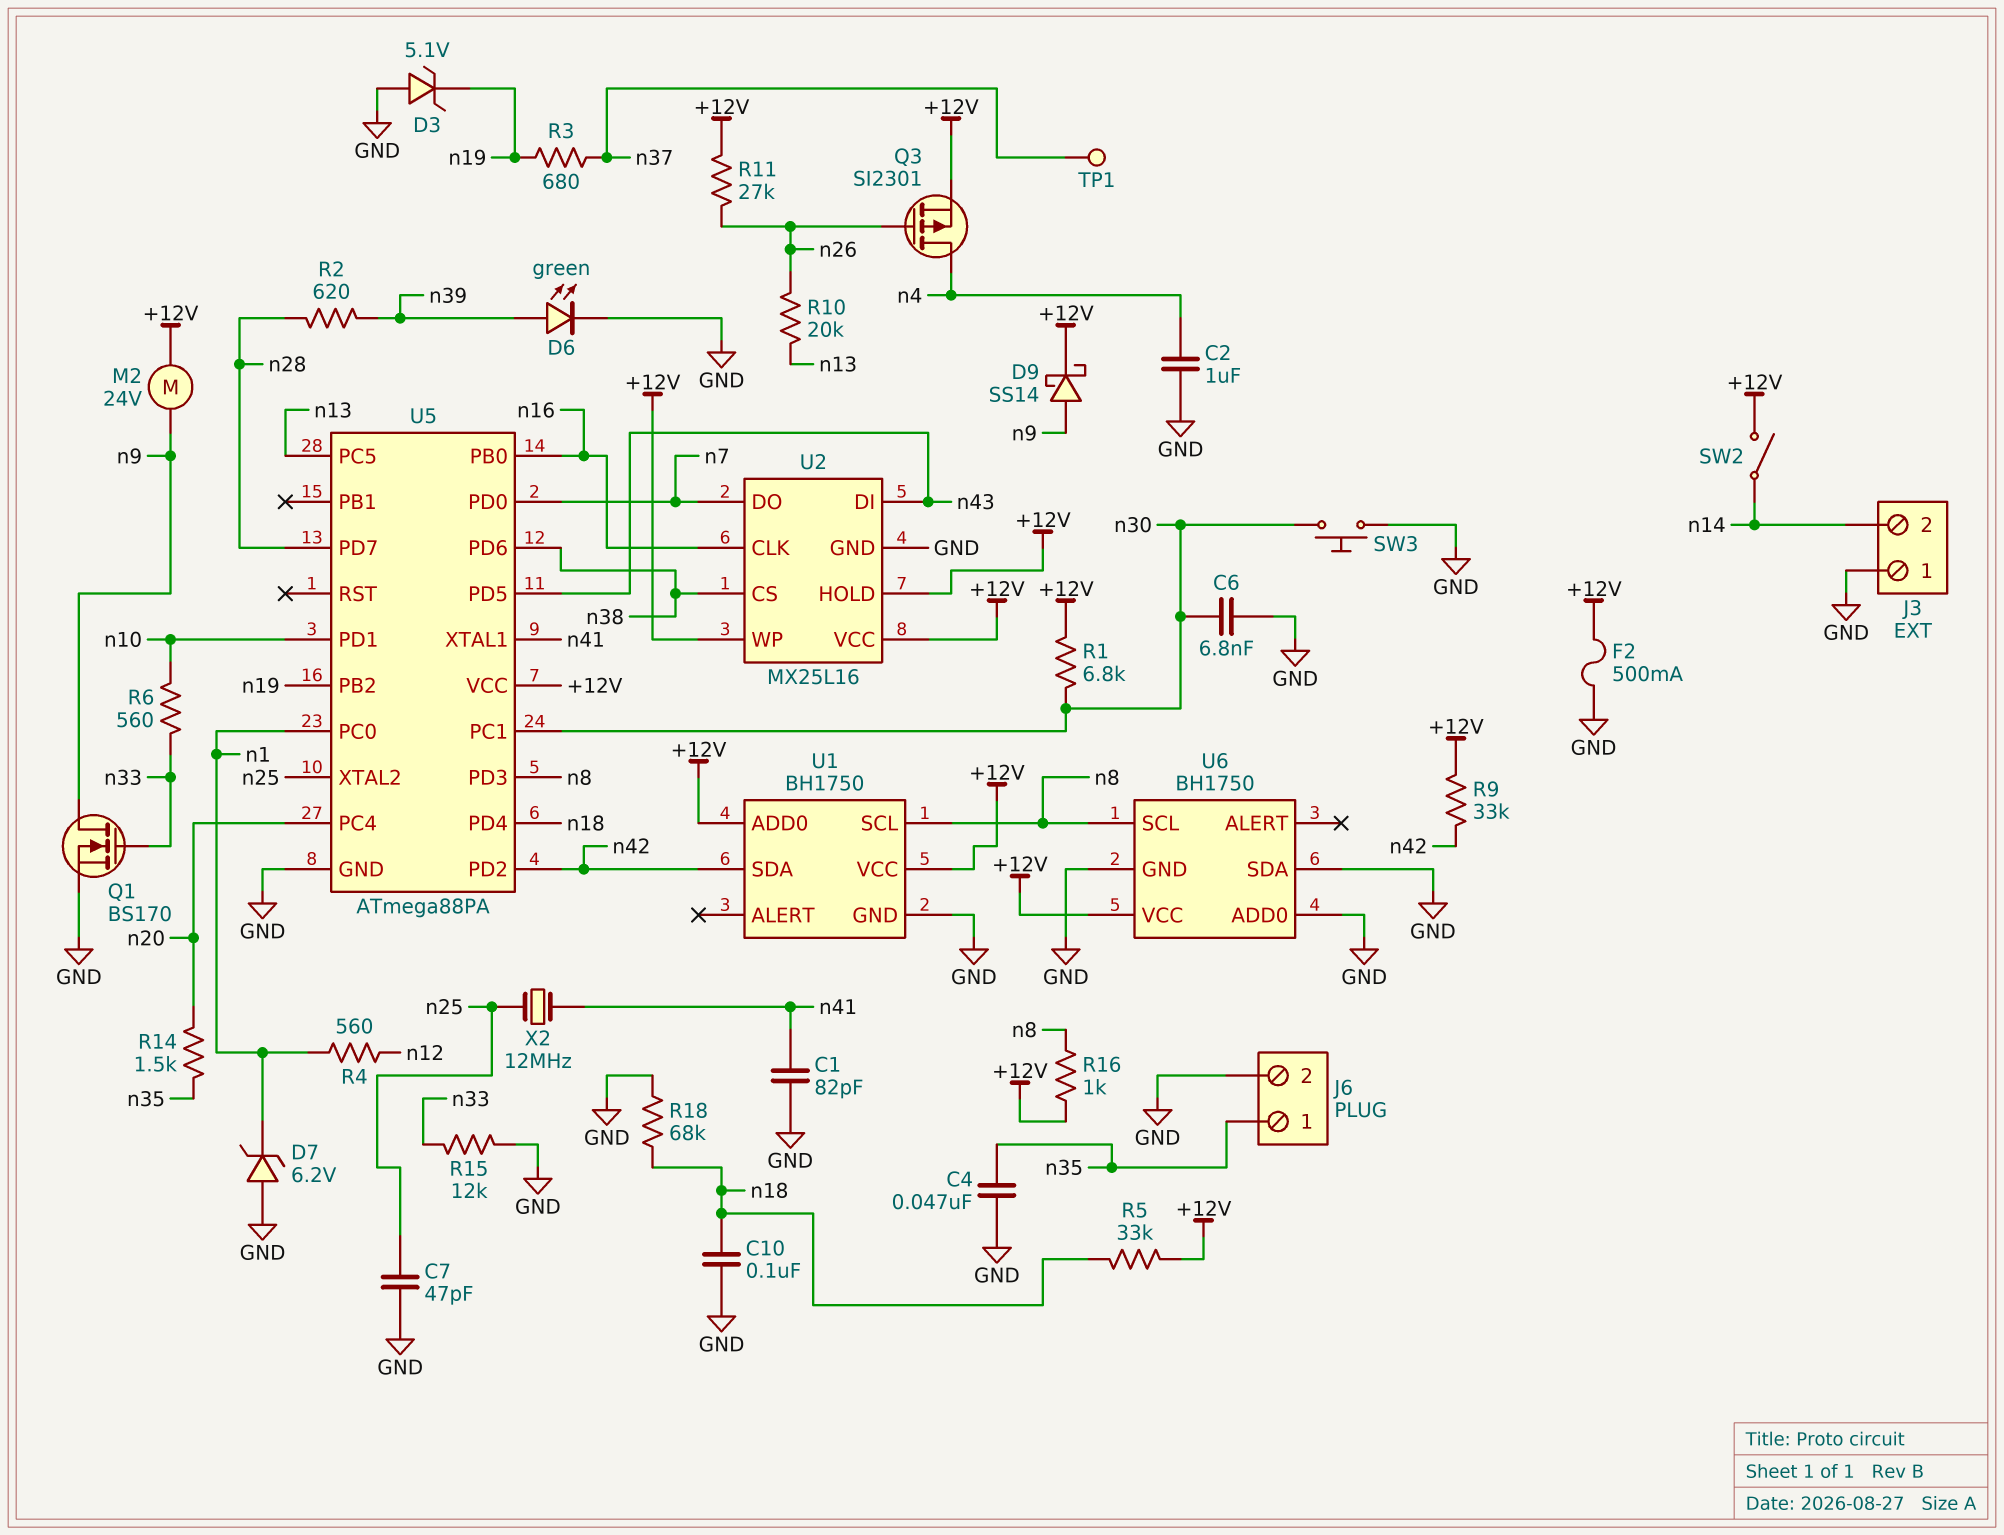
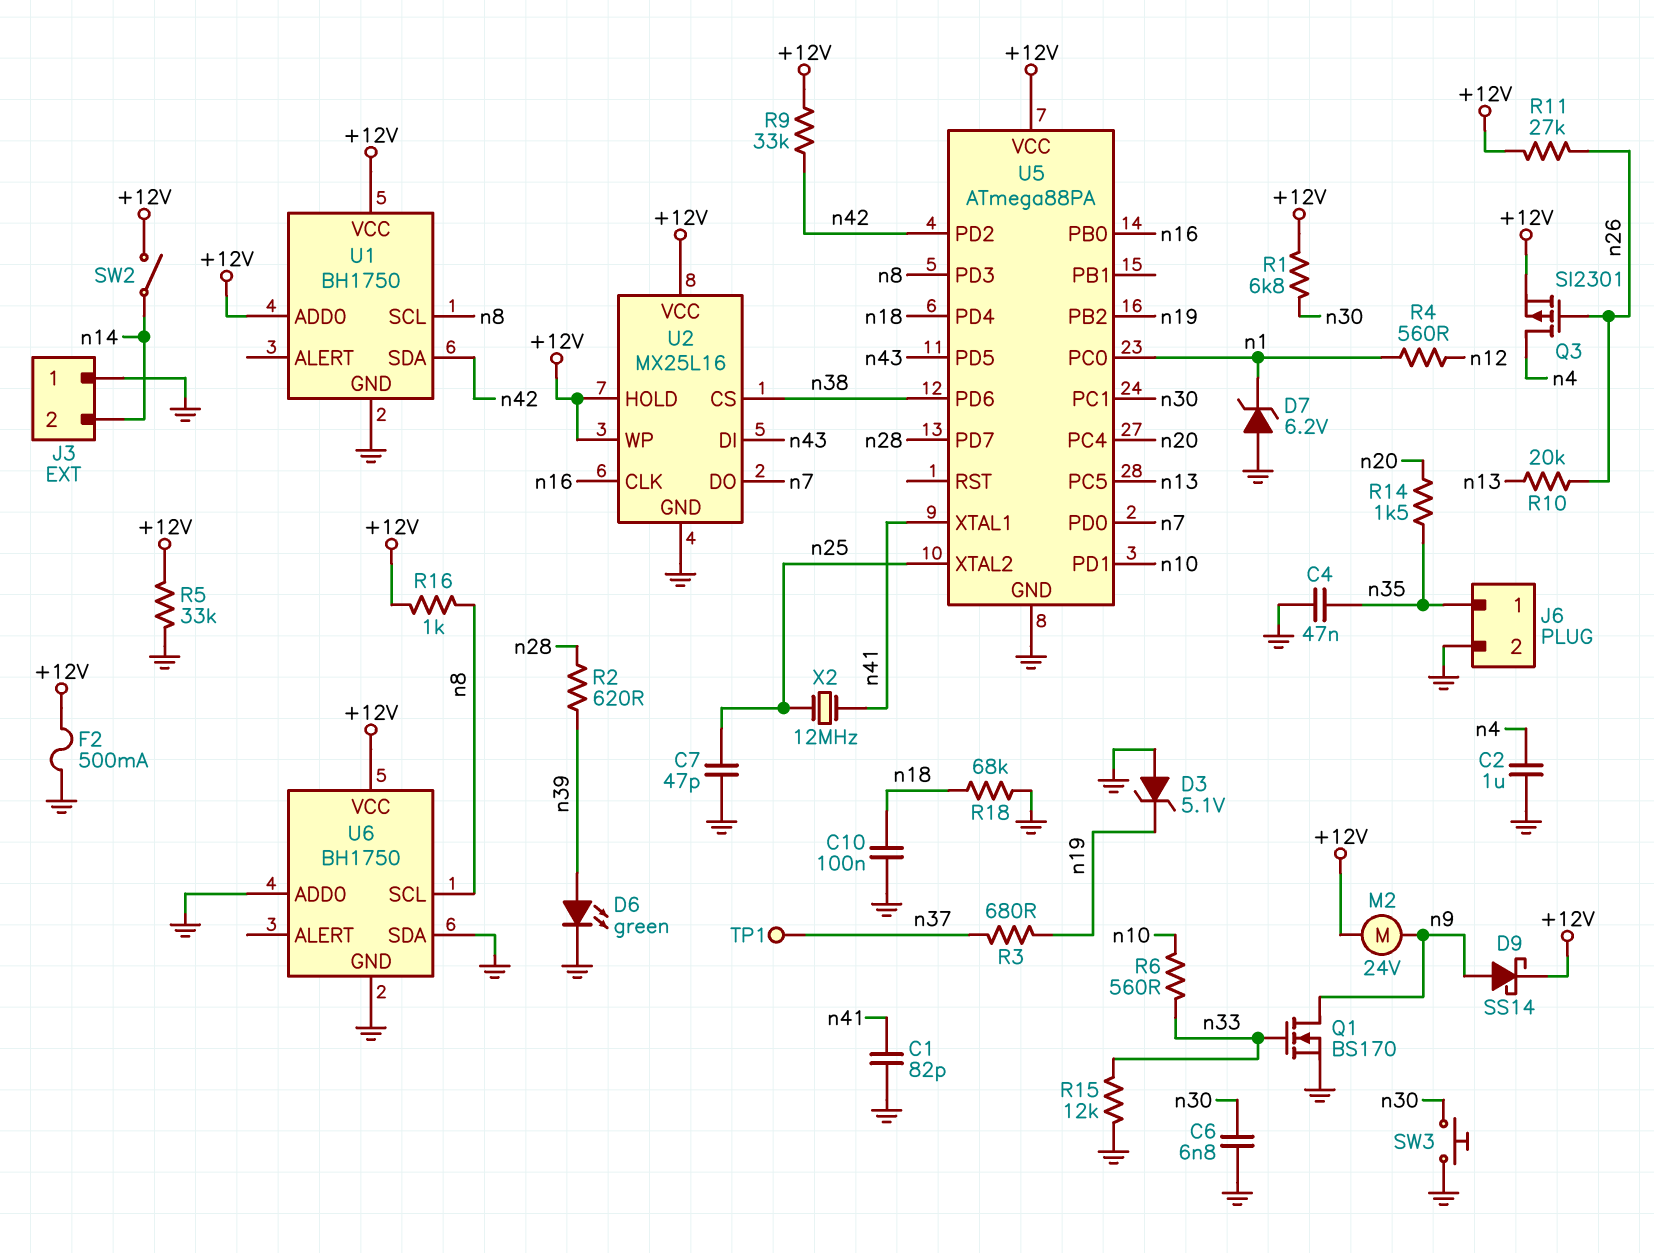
R5: 33k (+12V, n18) -> 33k (+12V, GND)

